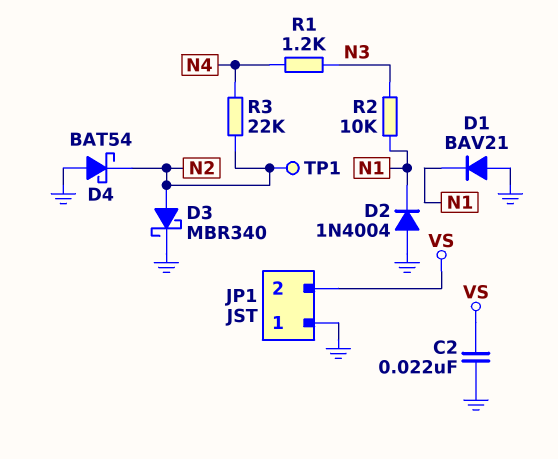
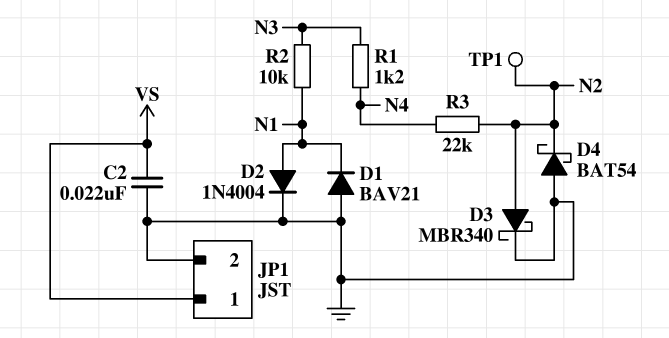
D2: diode 1N4004 (A GND, K N1) -> diode 1N4004 (A N1, K GND)
JP1 pin 1: GND -> VS
JP1 pin 2: VS -> GND

